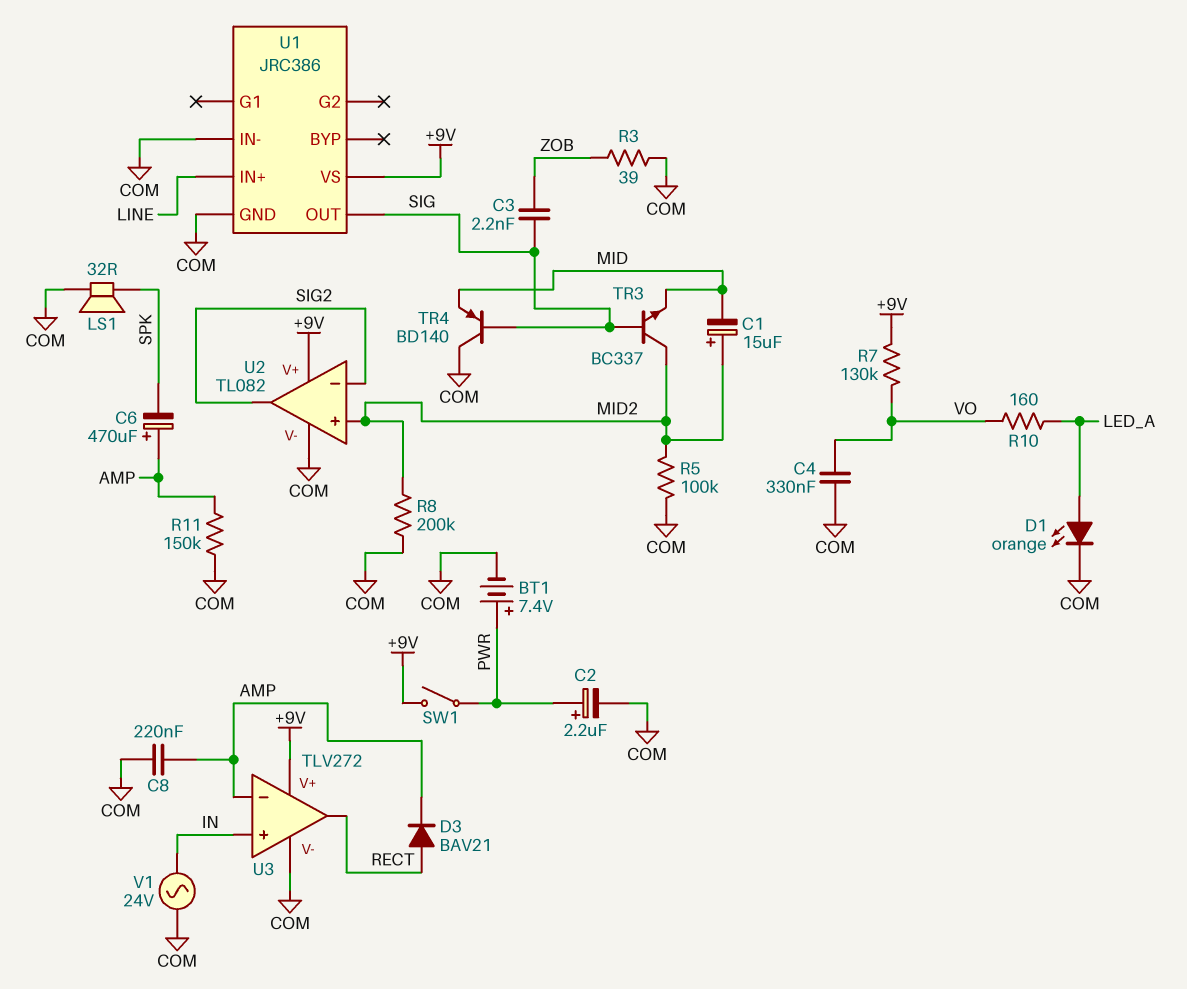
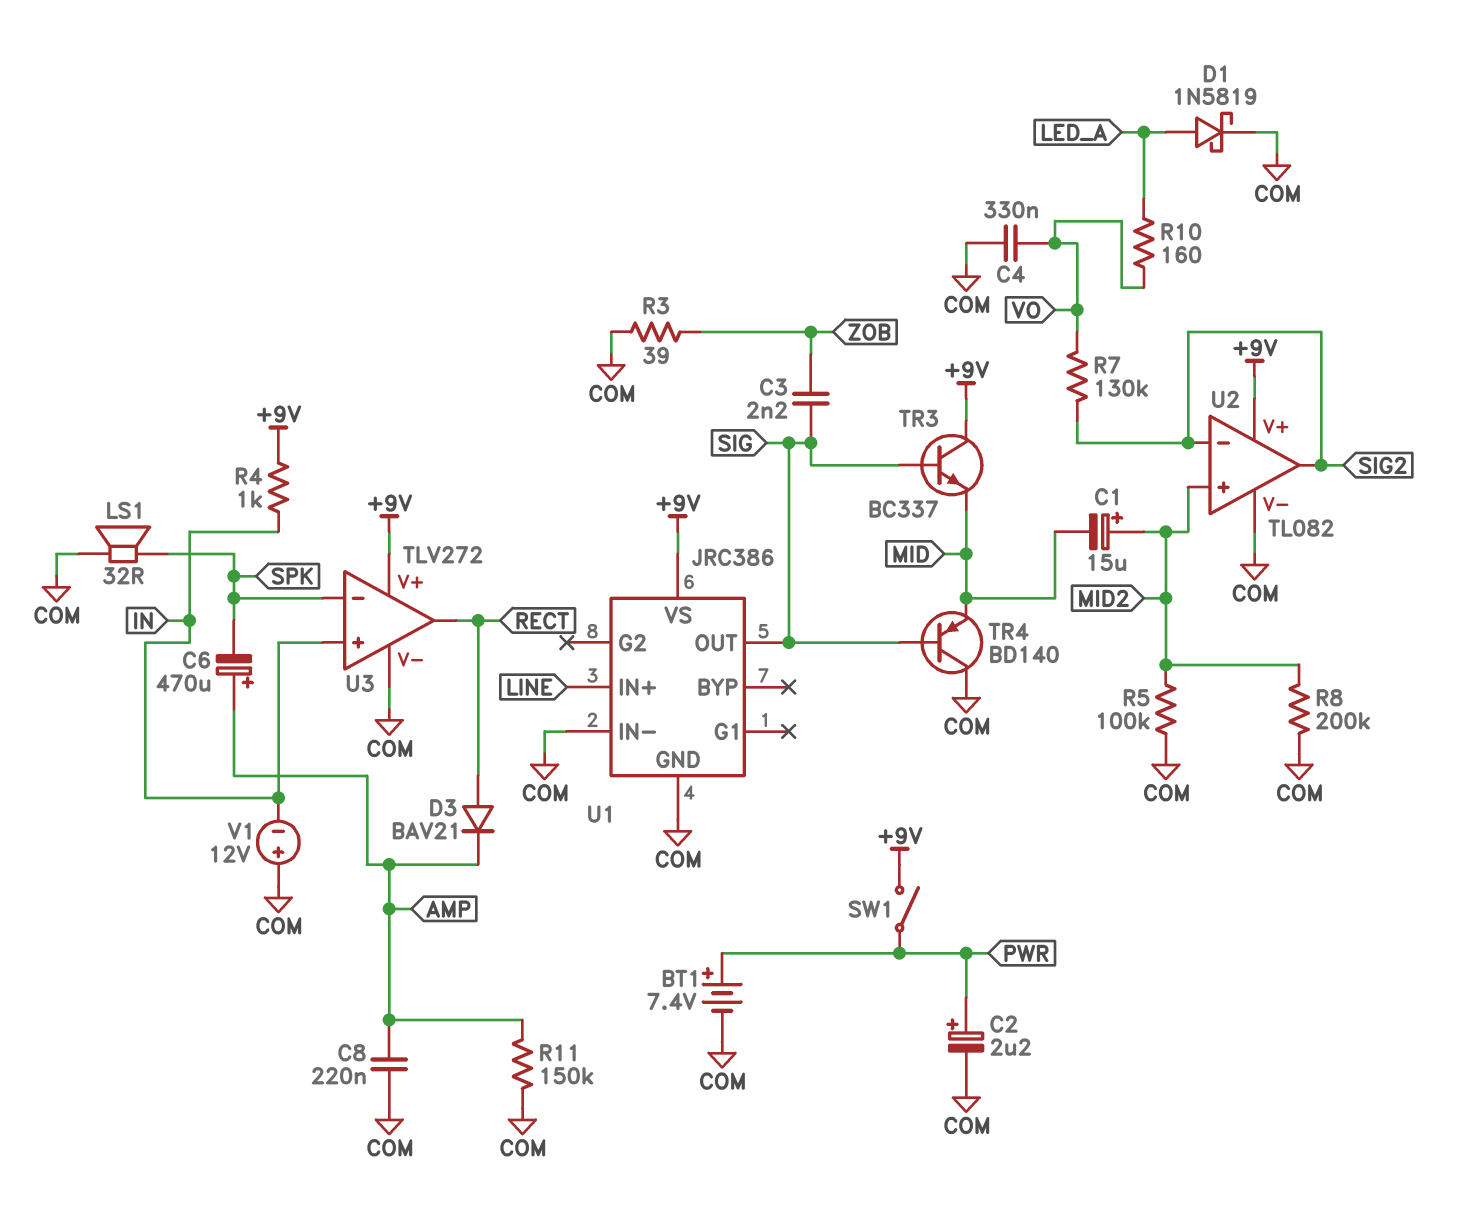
D1: LED orange (A LED_A, K COM) -> schottky 1N5819 (A LED_A, K COM)
R4: none -> 1k (+9V, IN)
R7: 130k (+9V, VO) -> 130k (SIG2, VO)
TR3: NPN BC337 (B SIG, C MID2, E MID) -> NPN BC337 (B SIG, C +9V, E MID)
U3 pin in-: AMP -> SPK
V1: AC 24V (COM, IN) -> 12V (plus COM, minus IN)

